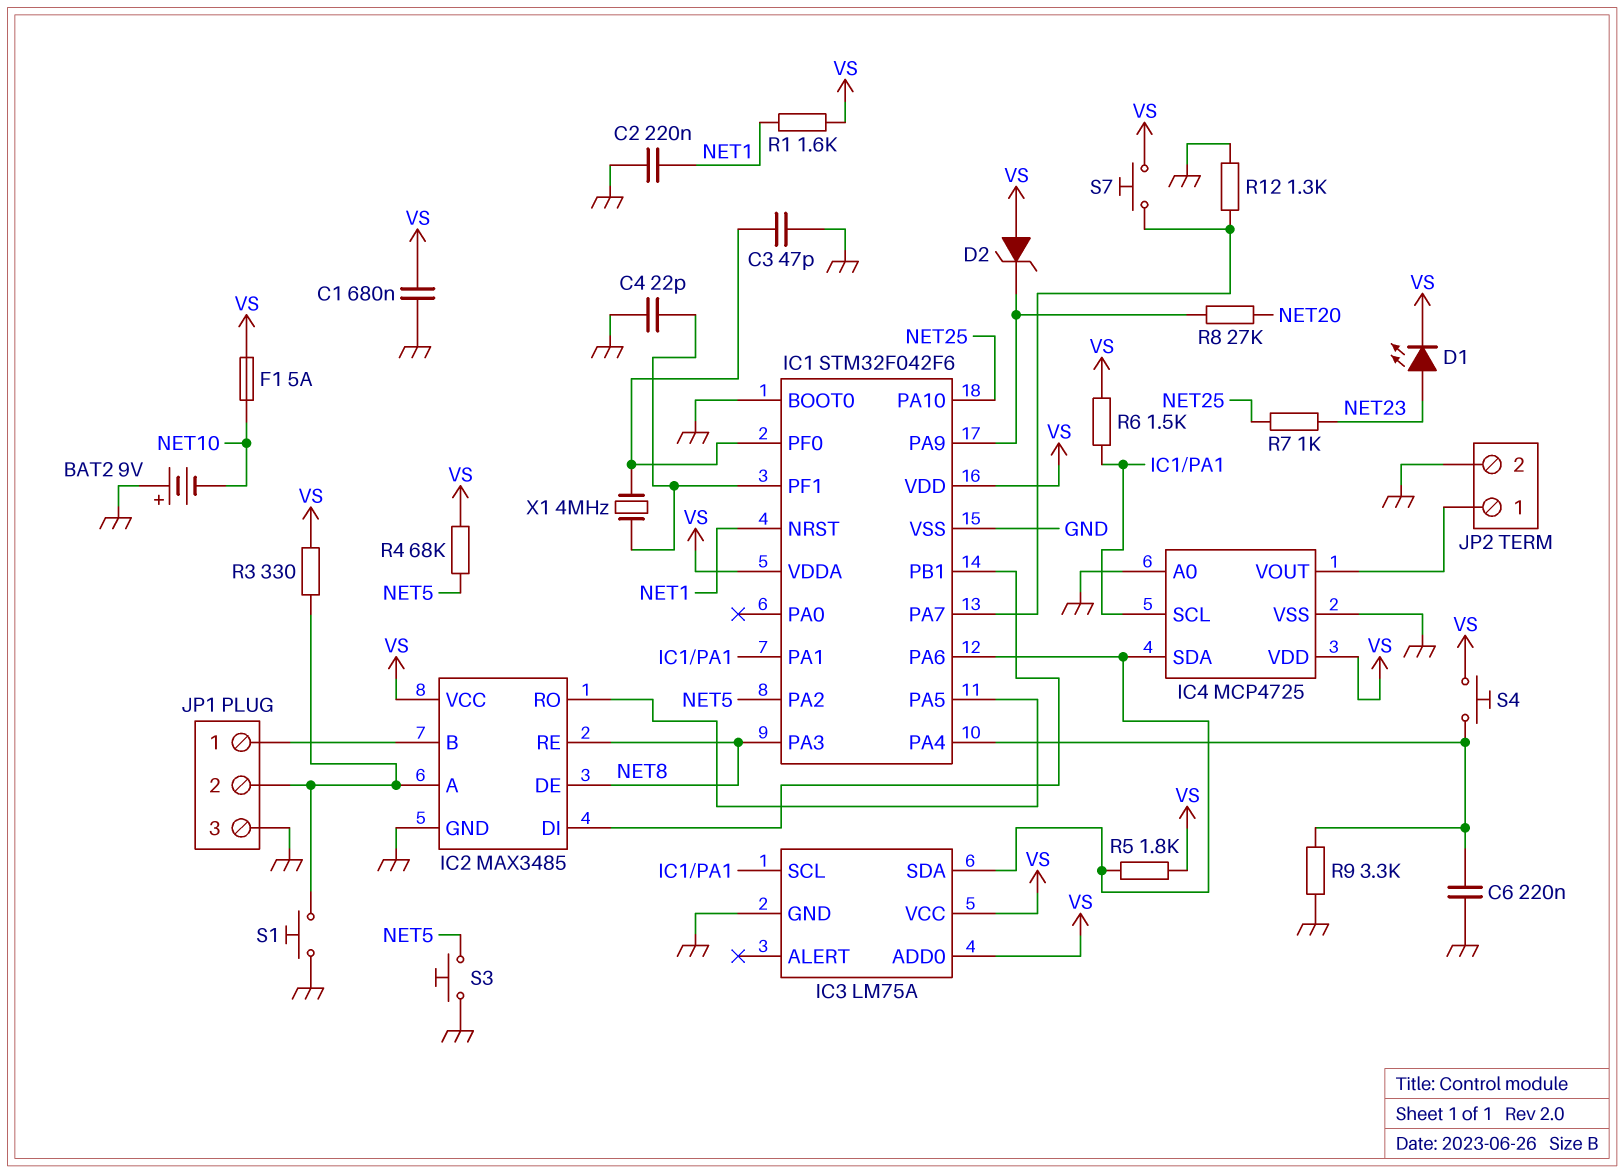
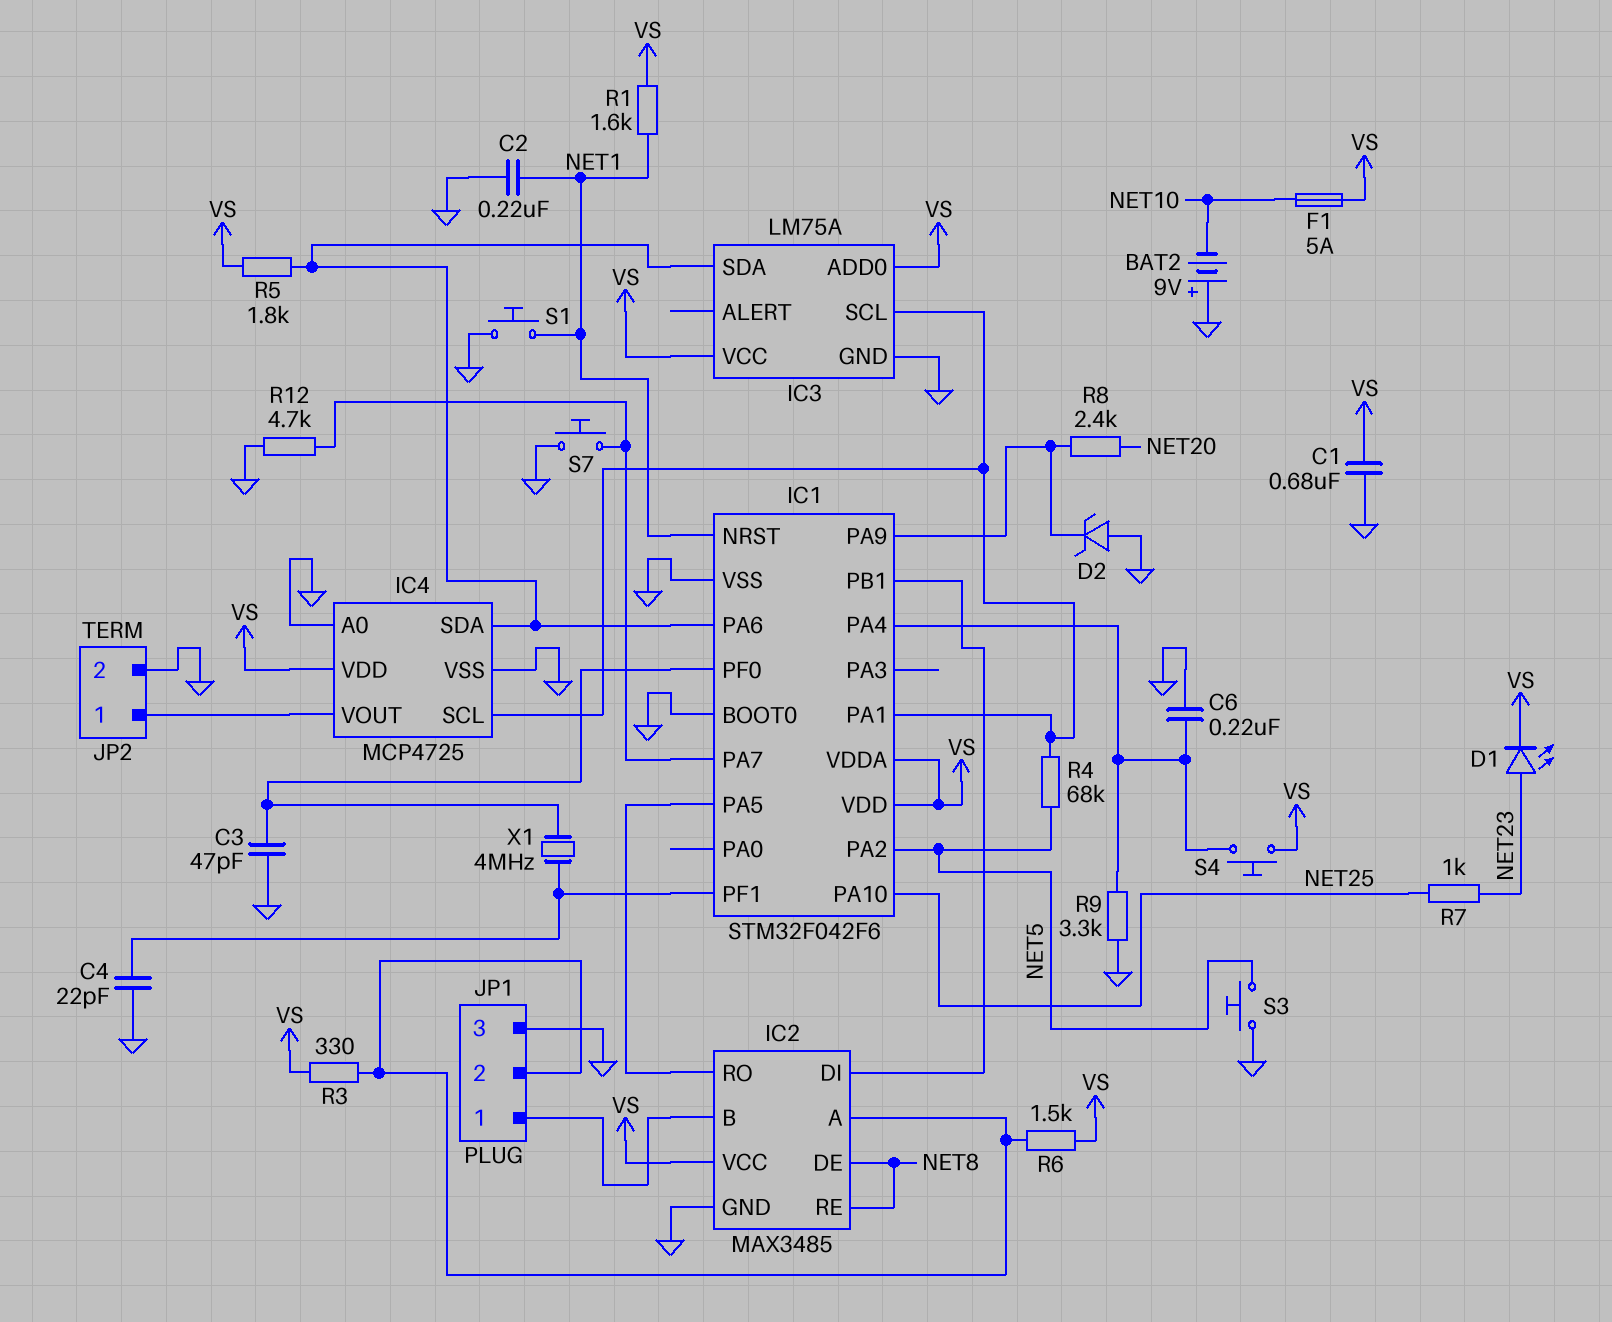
D2: zener (A VS, K IC1/PA9) -> zener (A GND, K IC1/PA9)
IC1 pin PA3: NET8 -> none
R4: 68k (NET5, VS) -> 68k (IC1/PA1, NET5)
R6: 1.5k (IC1/PA1, VS) -> 1.5k (IC2/A, VS)
R8: 27k (IC1/PA9, NET20) -> 2.4k (IC1/PA9, NET20)
R12: 1.3k (GND, IC1/PA7) -> 4.7k (GND, IC1/PA7)
S1: button (GND, IC2/A) -> button (GND, NET1)
S7: button (IC1/PA7, VS) -> button (GND, IC1/PA7)

